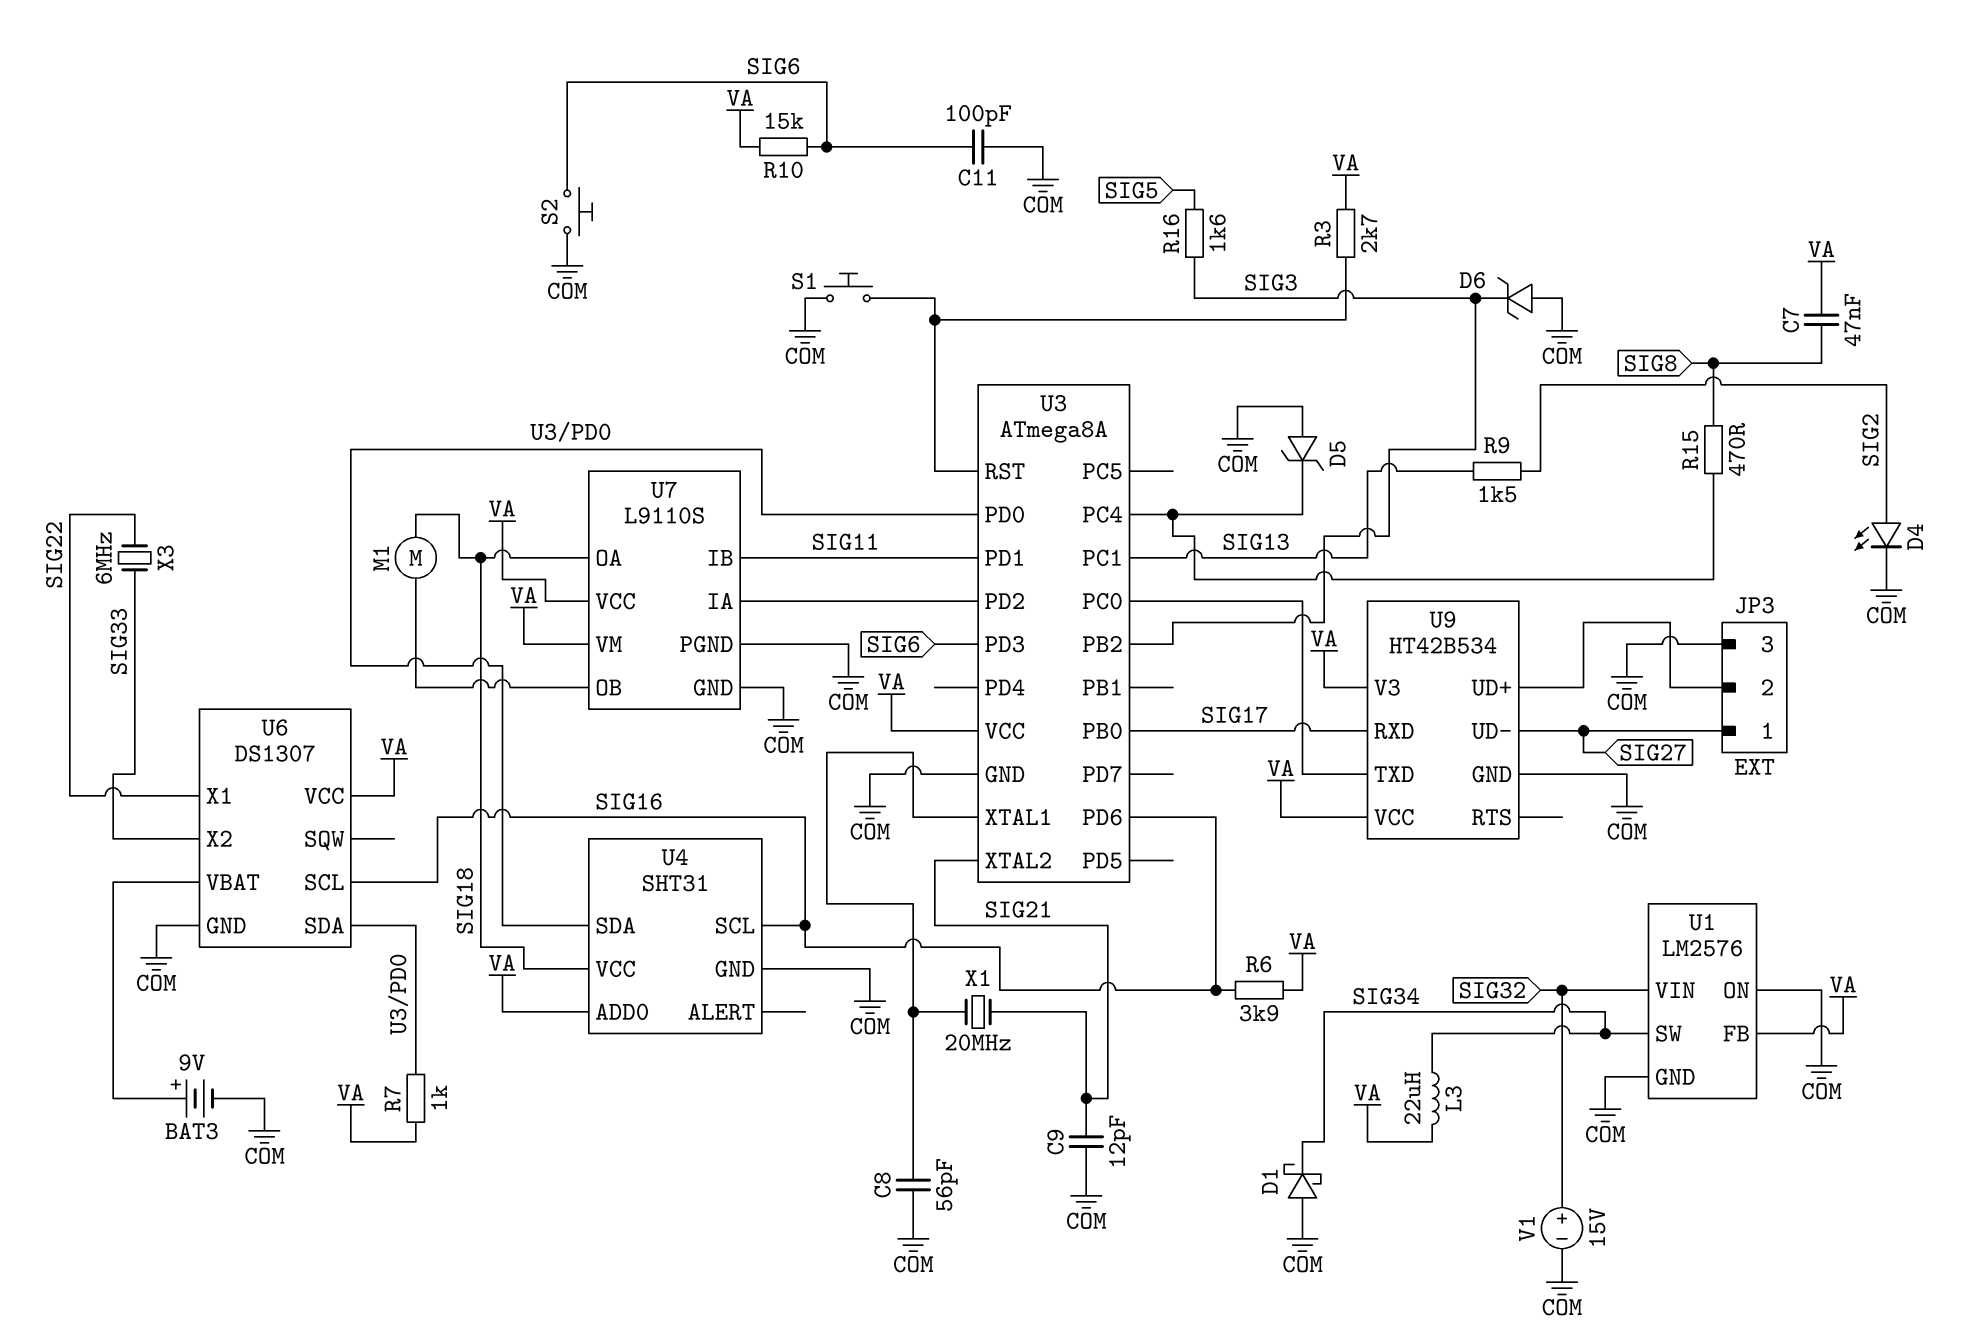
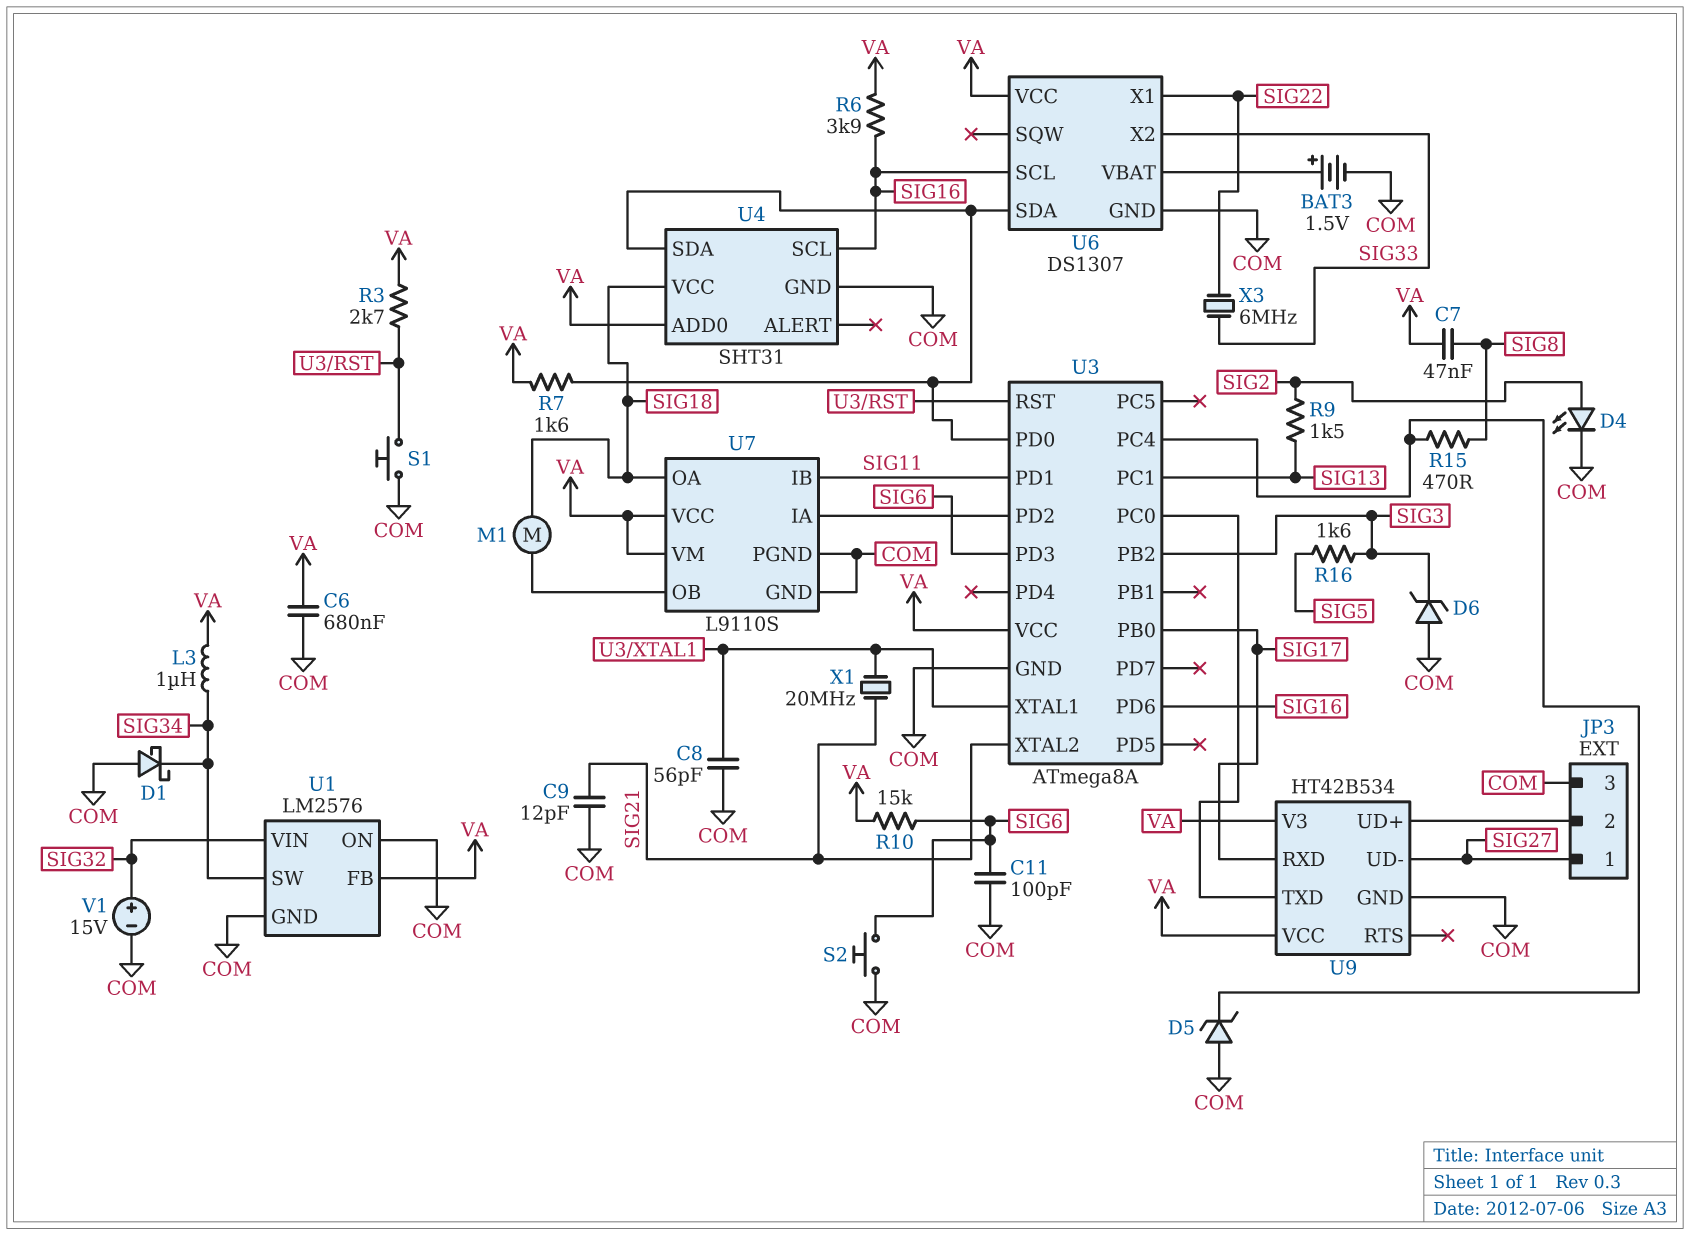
BAT3: 9V (plus U6/VBAT, minus COM) -> 1.5V (plus U6/VBAT, minus COM)
C6: none -> 680nF (COM, VA)
L3: 22uH (SIG34, VA) -> 1uH (SIG34, VA)
R7: 1k (U3/PD0, VA) -> 1.6k (U3/PD0, VA)

